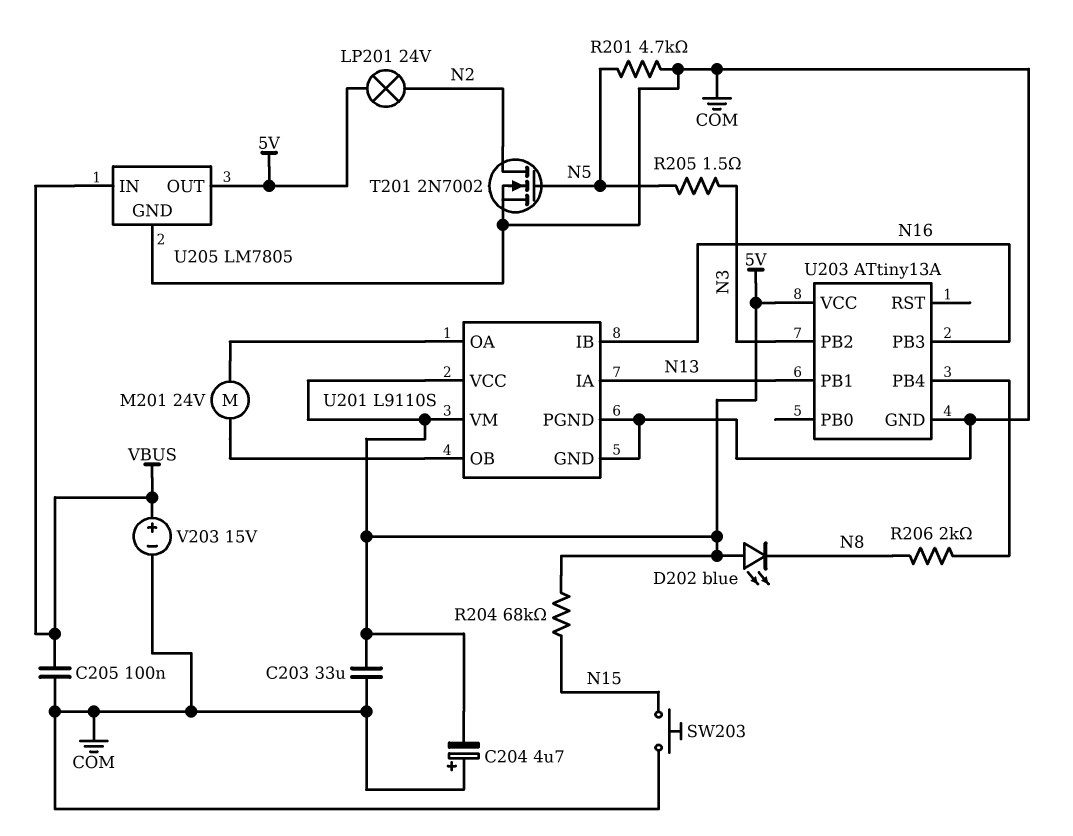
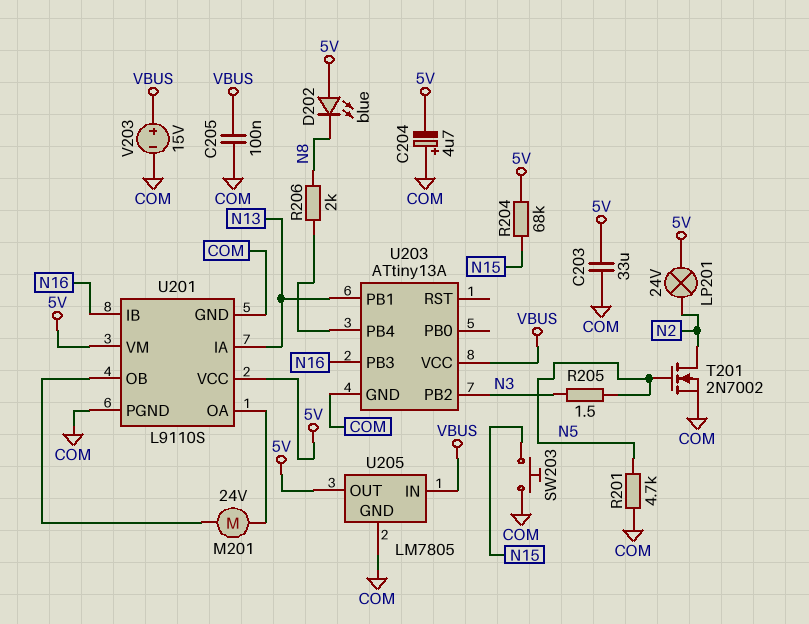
U203 pin VCC: 5V -> VBUS

